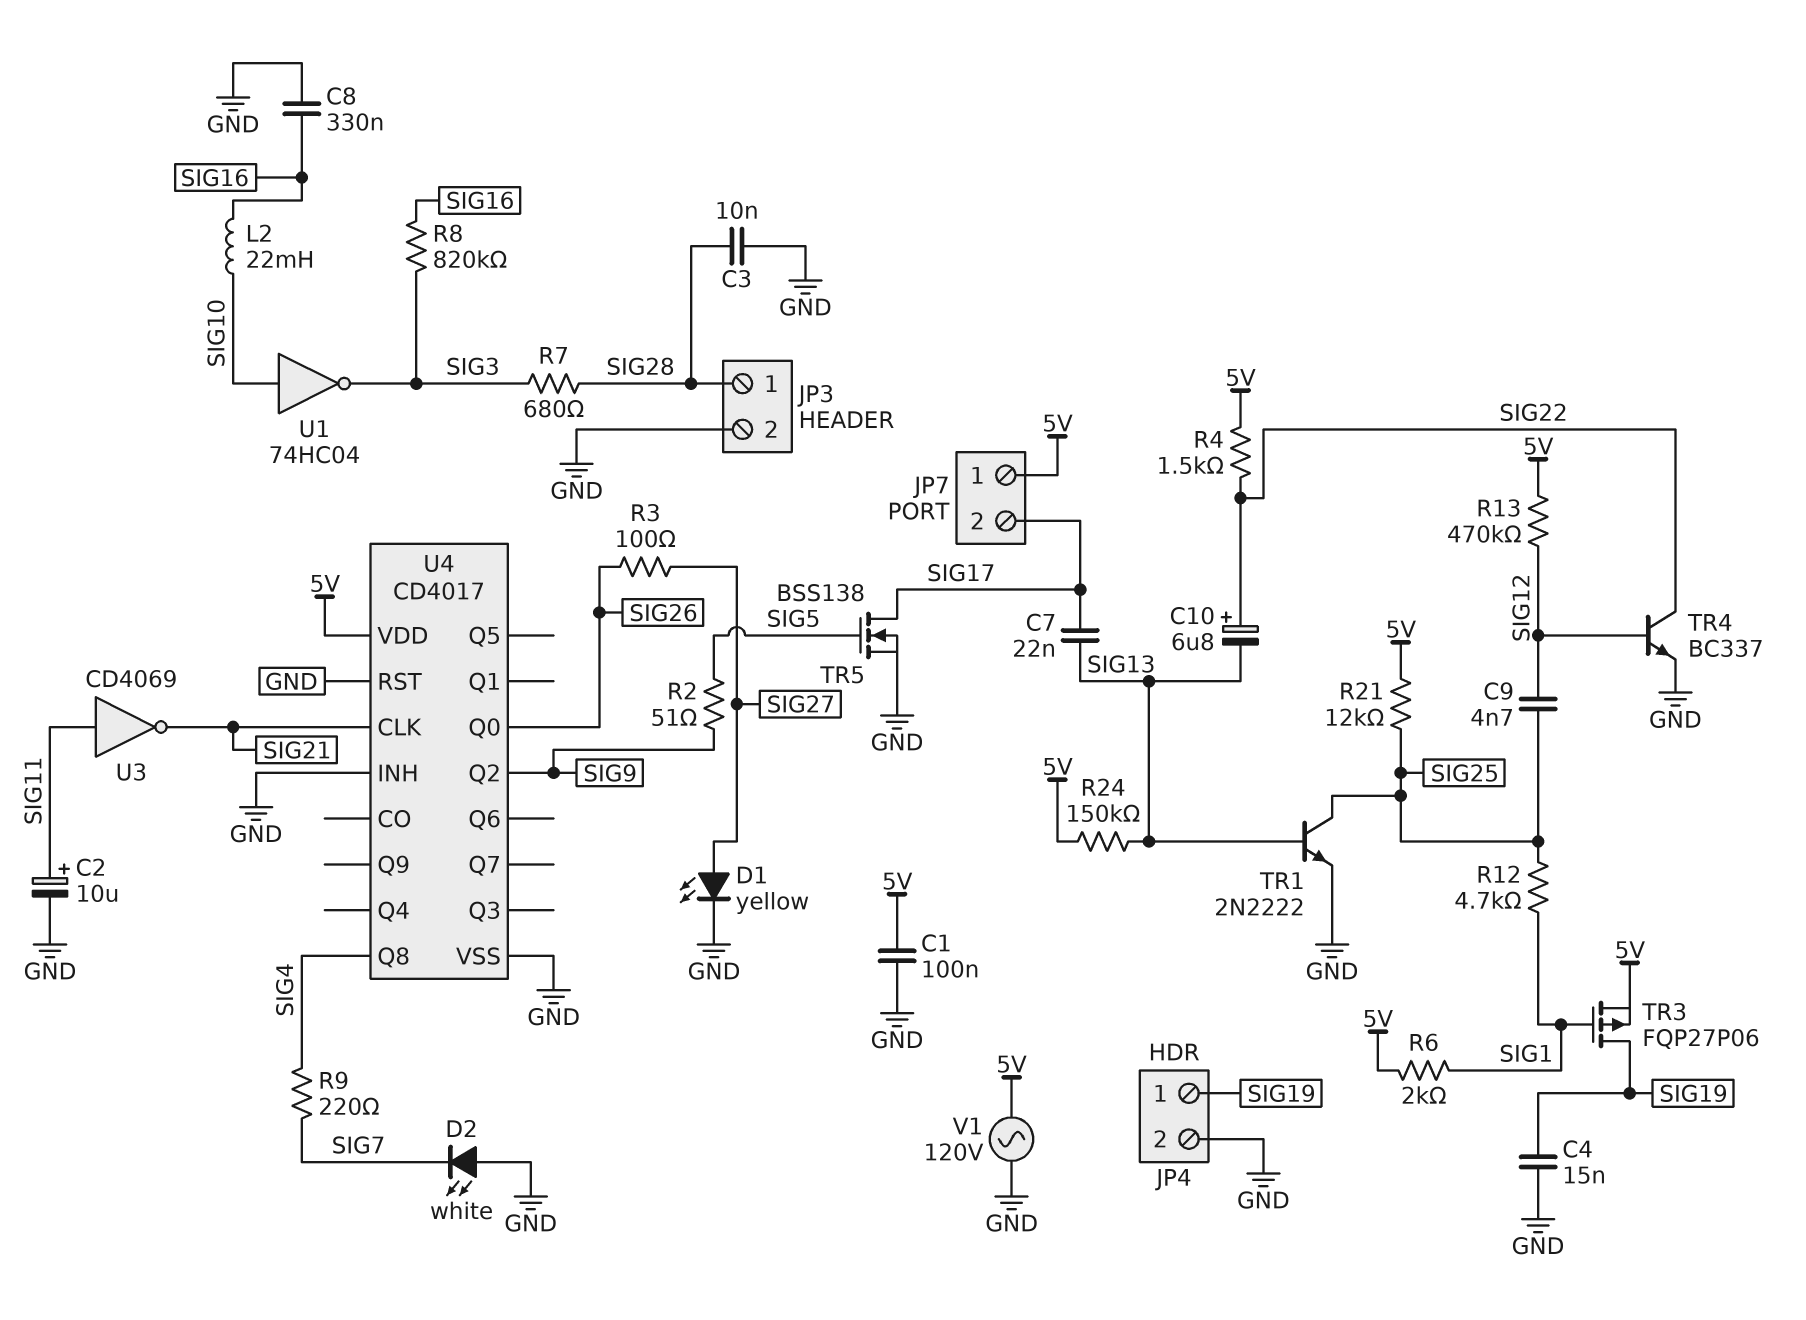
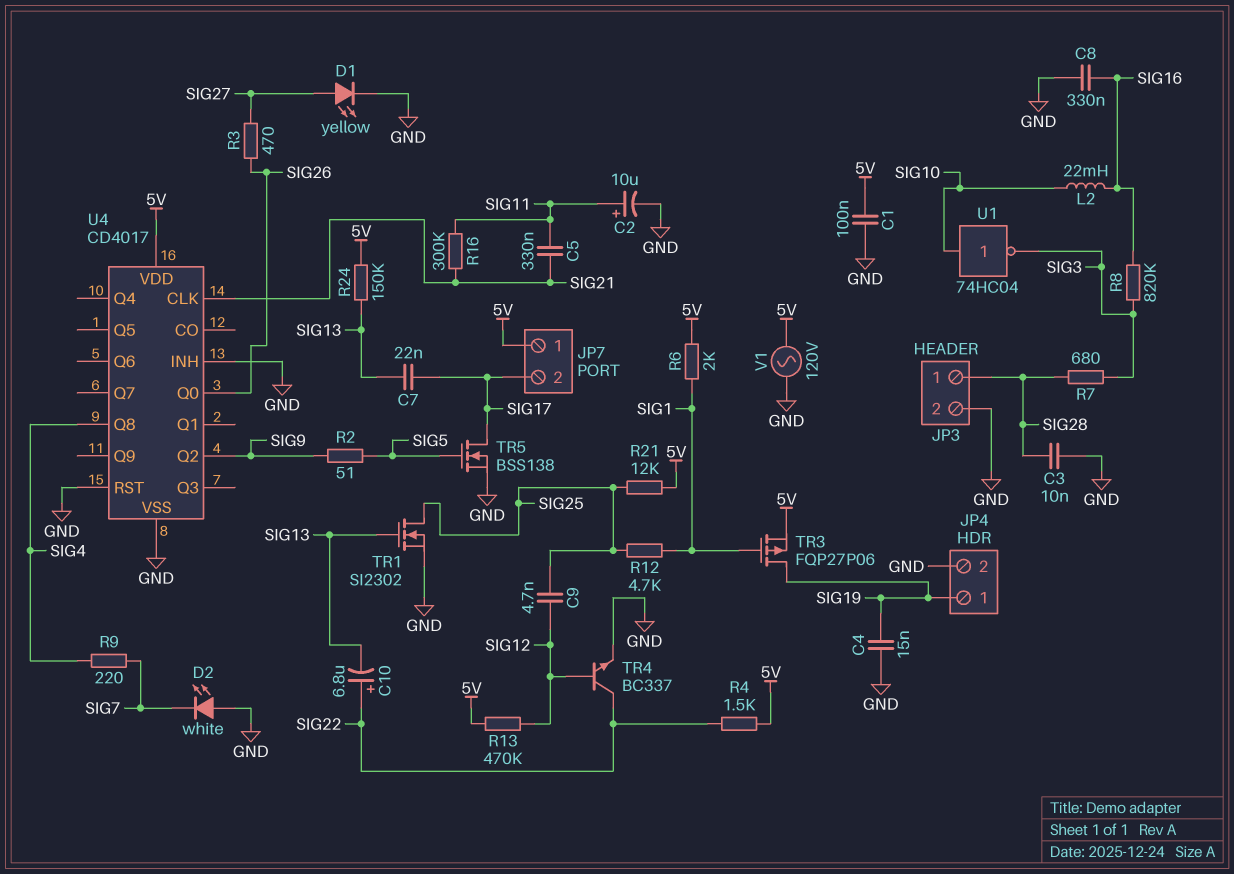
C5: none -> 330nF (SIG11, SIG21)
R3: 100 (SIG26, SIG27) -> 470 (SIG26, SIG27)
R16: none -> 300k (SIG11, SIG21)
TR1: NPN 2N2222 (B SIG13, C SIG25, E GND) -> NMOS SI2302 (G SIG13, D SIG25, S GND)
U3: NOT CD4069 (in SIG11, out SIG21) -> none

